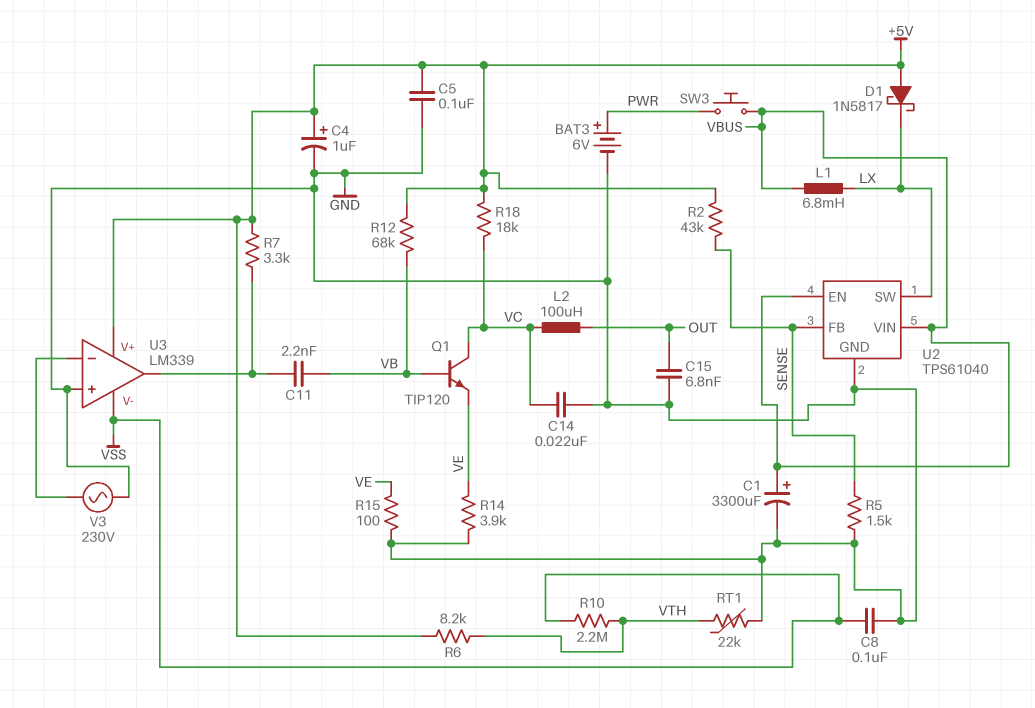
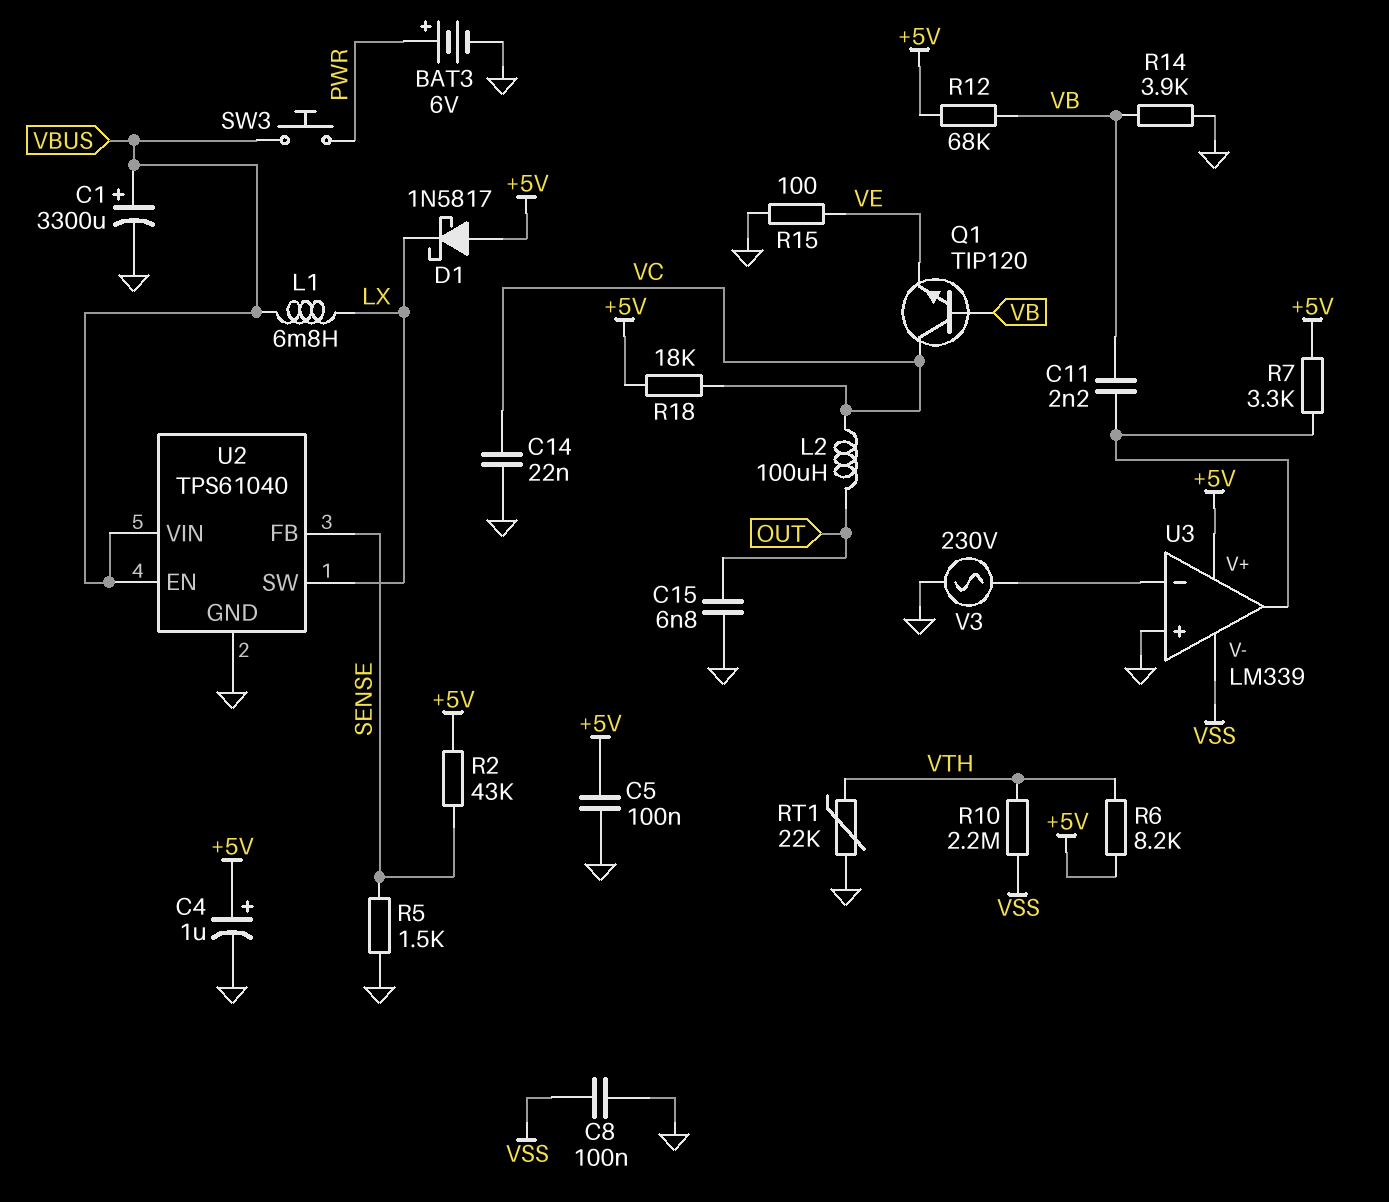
R14: 3.9k (GND, VE) -> 3.9k (GND, VB)

